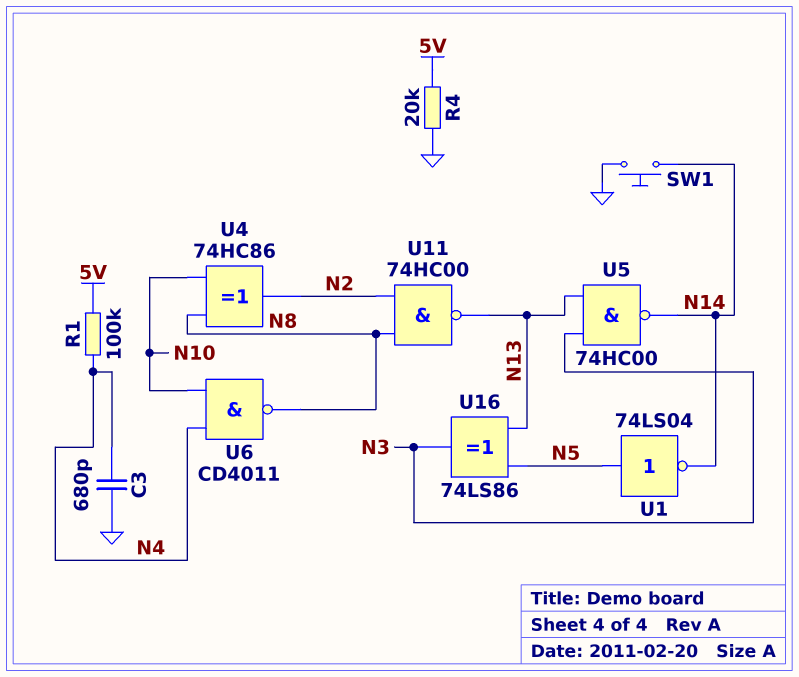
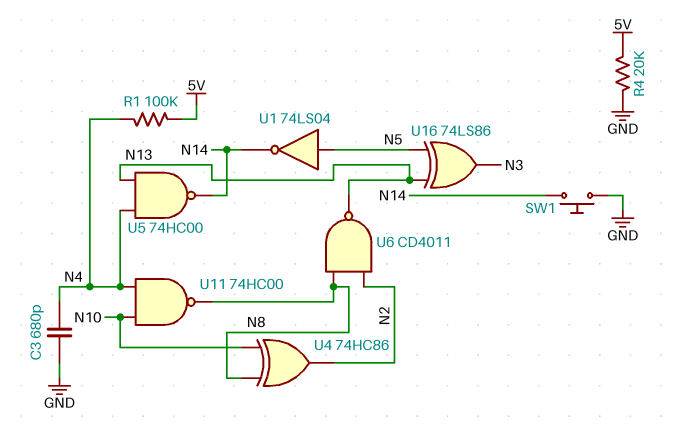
U5: NAND 74HC00 (in N3, in N13, out N14) -> NAND 74HC00 (in N4, in N13, out N14)
U6: NAND CD4011 (in N4, in N10, out N8) -> NAND CD4011 (in N2, in N8, out N13)
U11: NAND 74HC00 (in N2, in N8, out N13) -> NAND 74HC00 (in N4, in N10, out N8)

